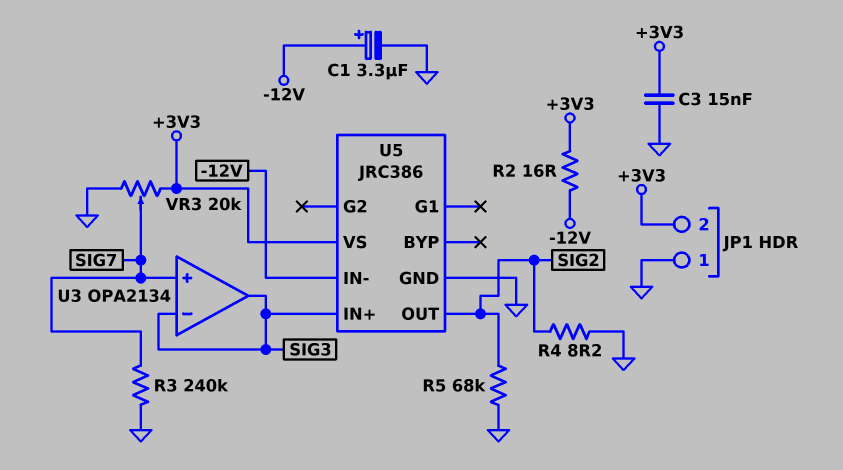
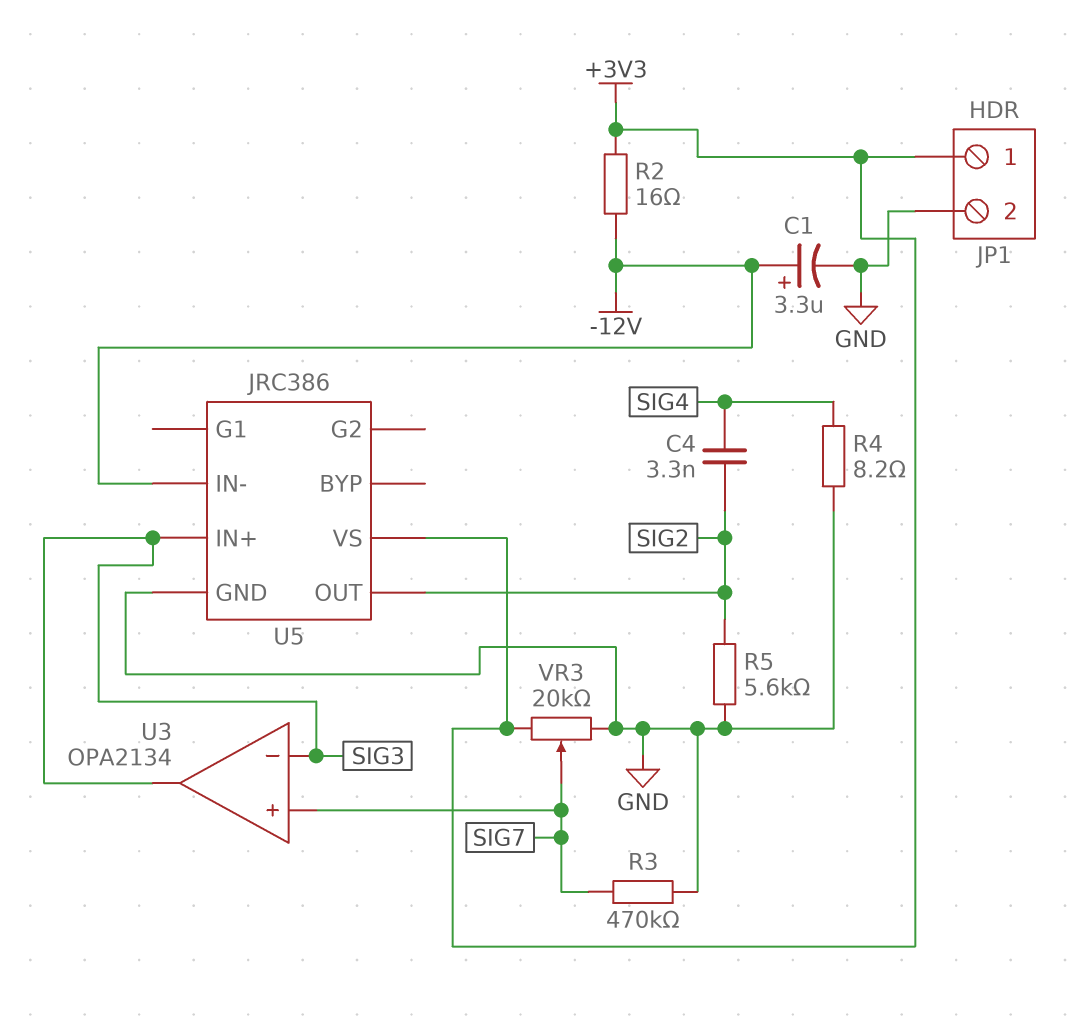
C3: 15nF (+3V3, GND) -> none
C4: none -> 3.3nF (SIG2, SIG4)
JP1 pin 1: GND -> +3V3
JP1 pin 2: +3V3 -> GND
R3: 240k (GND, SIG7) -> 470k (GND, SIG7)
R4: 8.2 (GND, SIG2) -> 8.2 (GND, SIG4)
R5: 68k (GND, SIG2) -> 5.6k (GND, SIG2)

